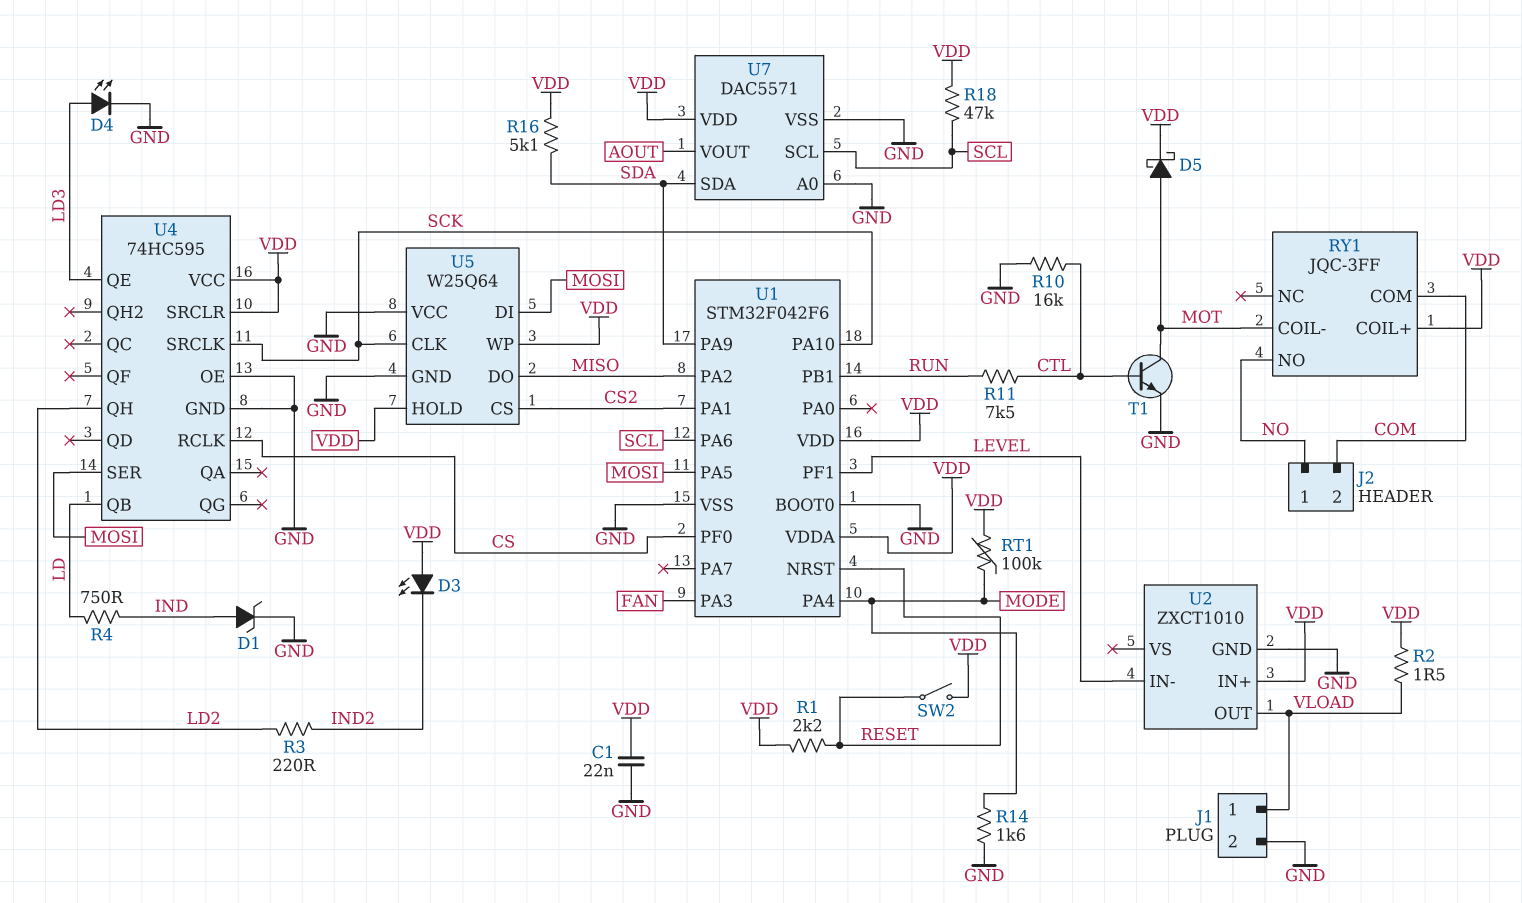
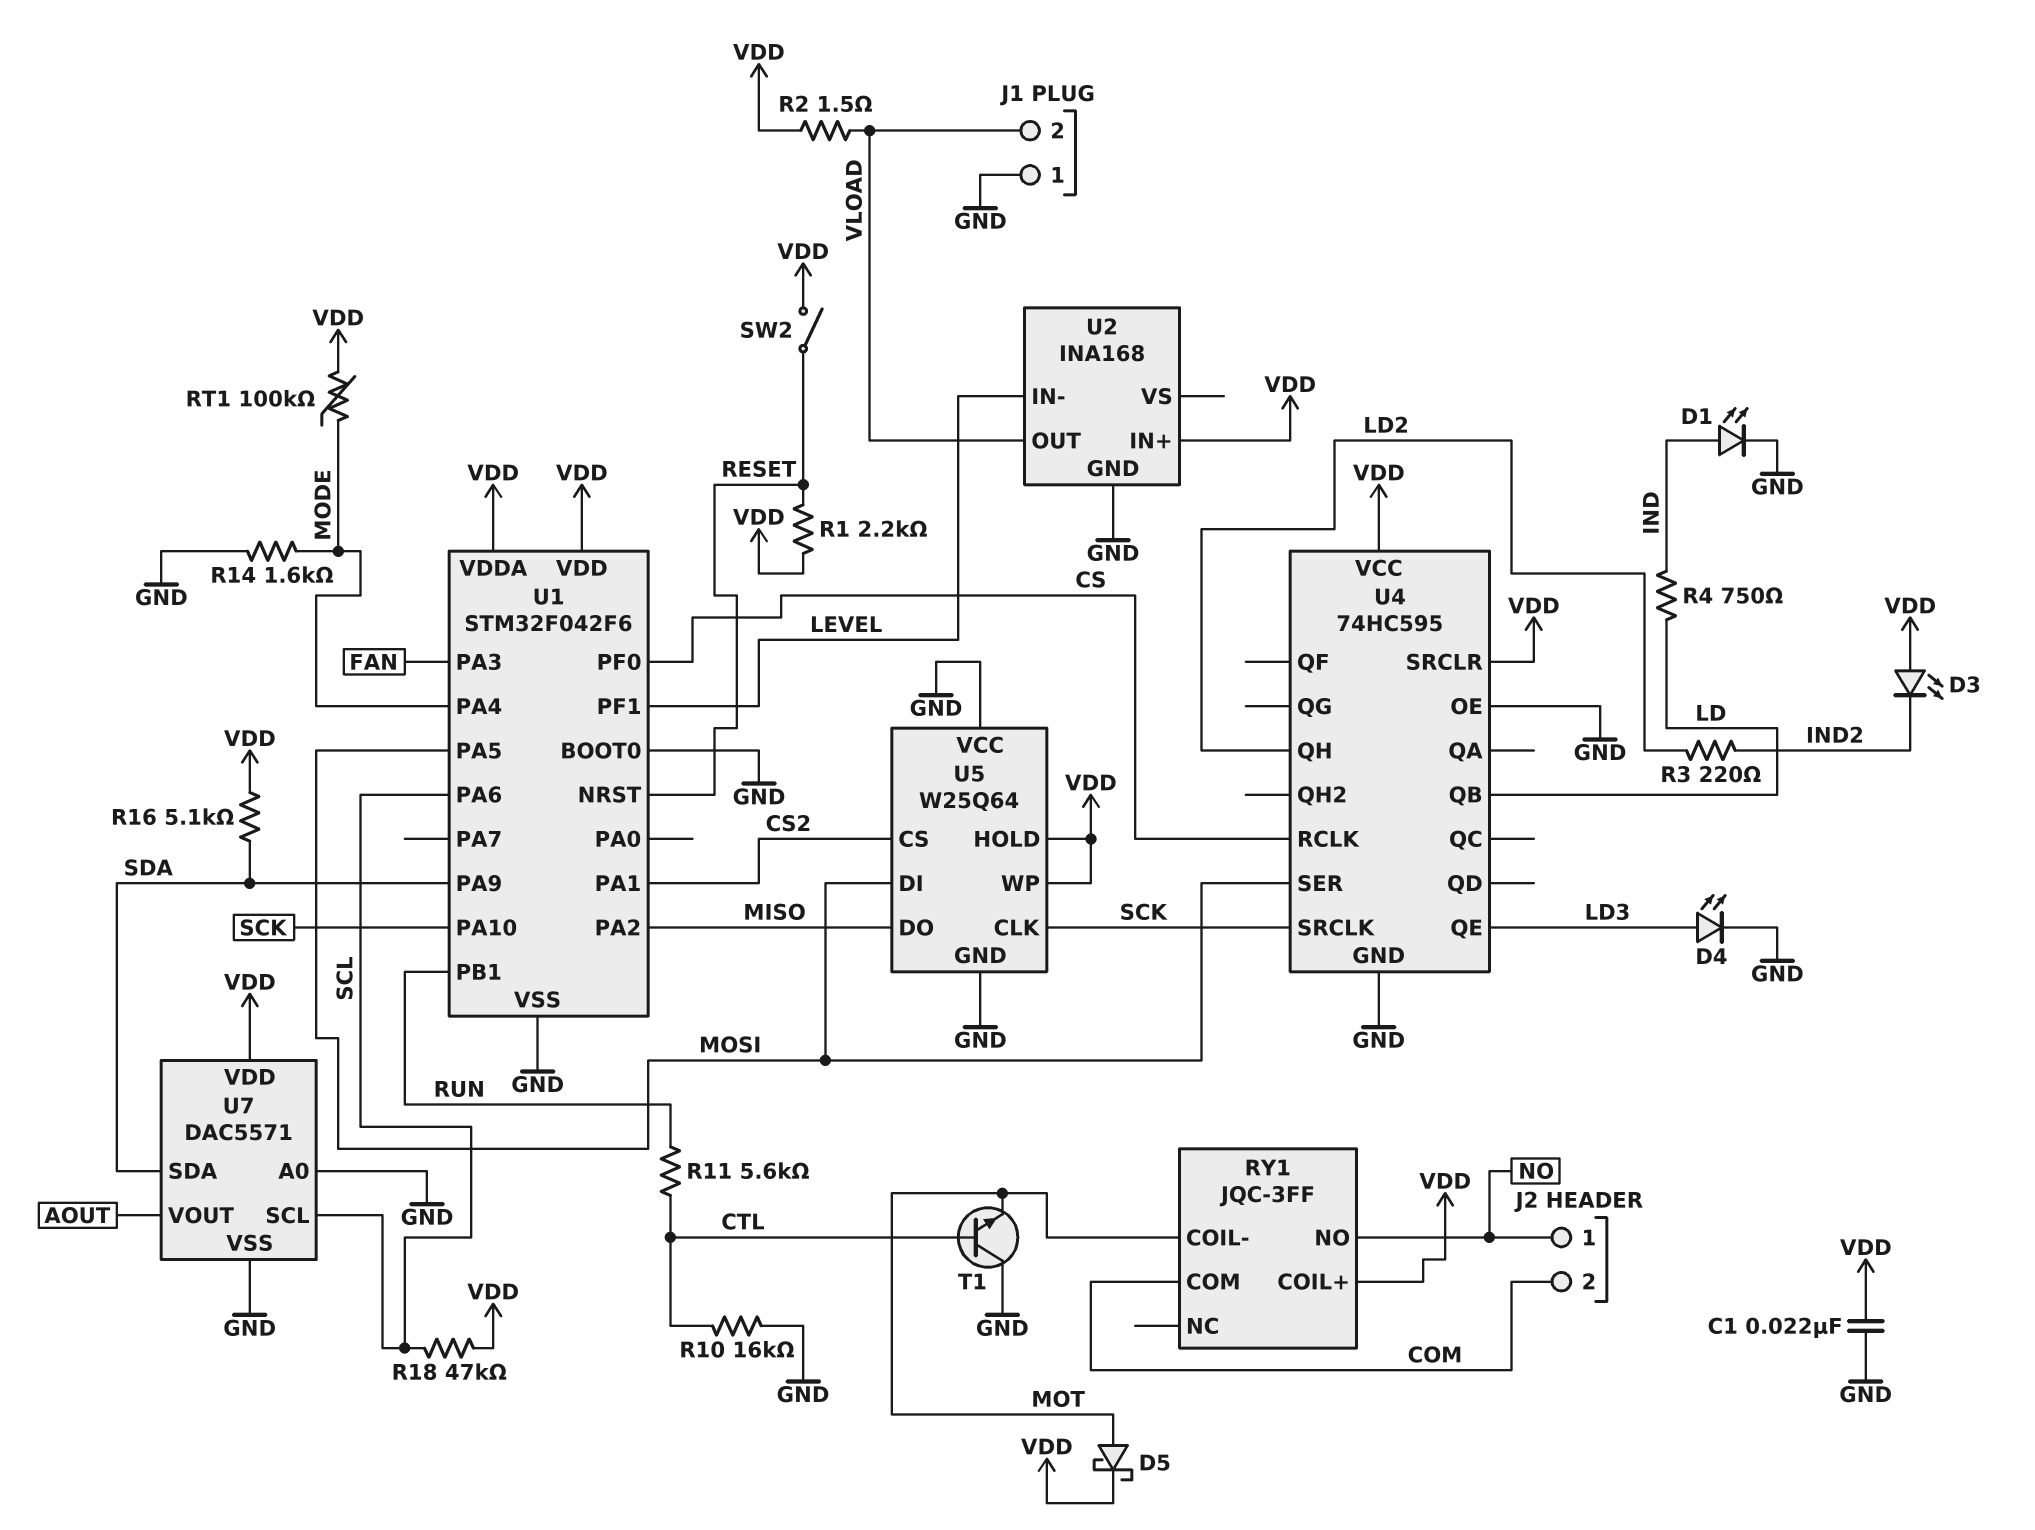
D1: zener (A IND, K GND) -> LED (A IND, K GND)
J1 pin 1: VLOAD -> GND
J1 pin 2: GND -> VLOAD
R11: 7.5k (CTL, RUN) -> 5.6k (CTL, RUN)
T1: NPN (B CTL, C MOT, E GND) -> NPN (B CTL, C GND, E MOT)
U2: ZXCT1010 -> INA168

